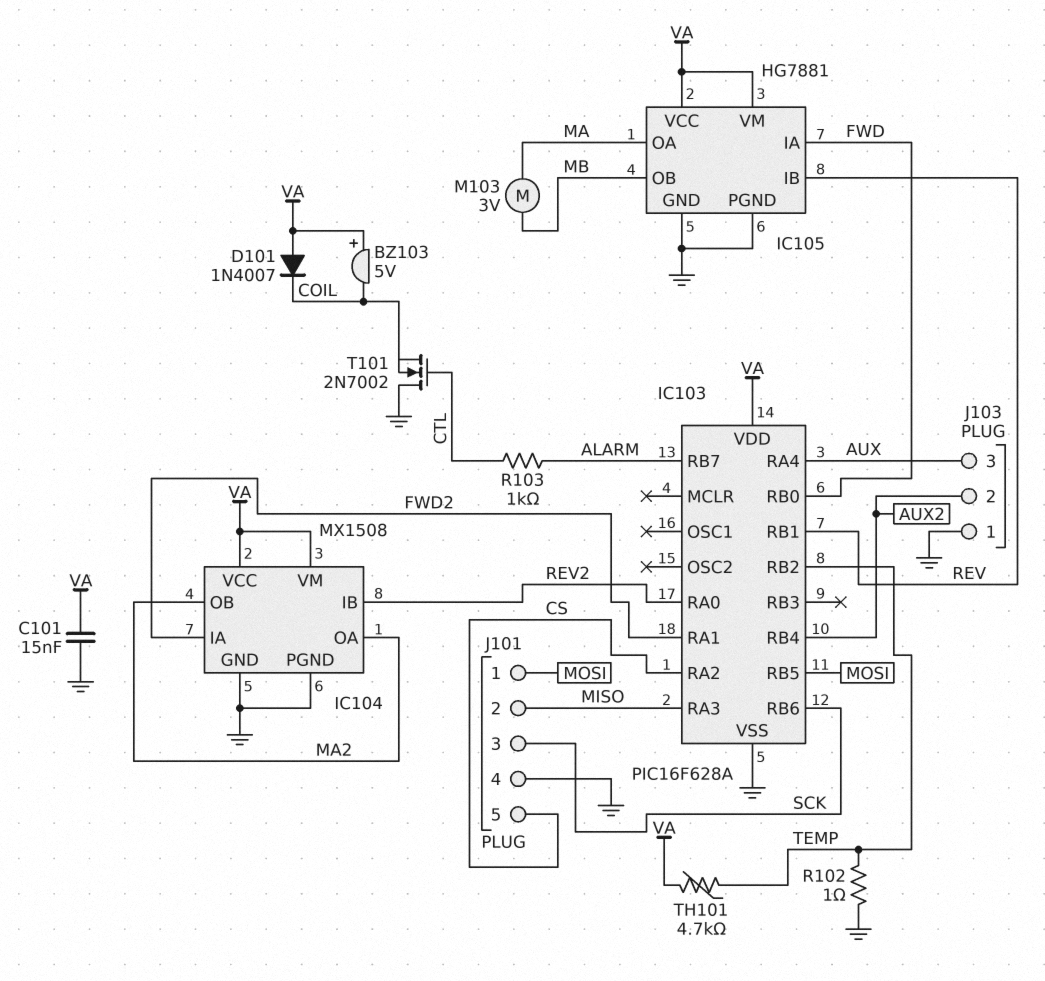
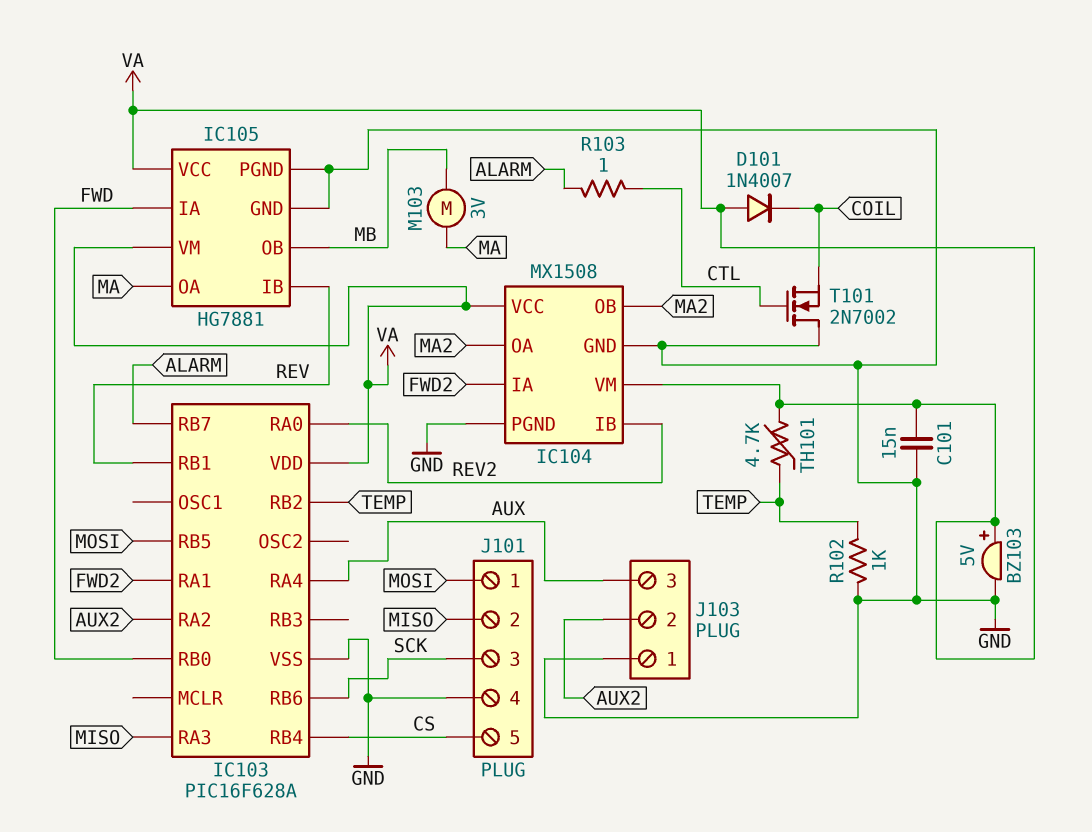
BZ103: buzzer 5V (plus VA, minus COIL) -> buzzer 5V (plus VA, minus GND)
IC103 pin RA2: CS -> AUX2
IC103 pin RB4: AUX2 -> CS
R102: 1 (GND, TEMP) -> 1k (GND, TEMP)
R103: 1k (ALARM, CTL) -> 1 (ALARM, CTL)

